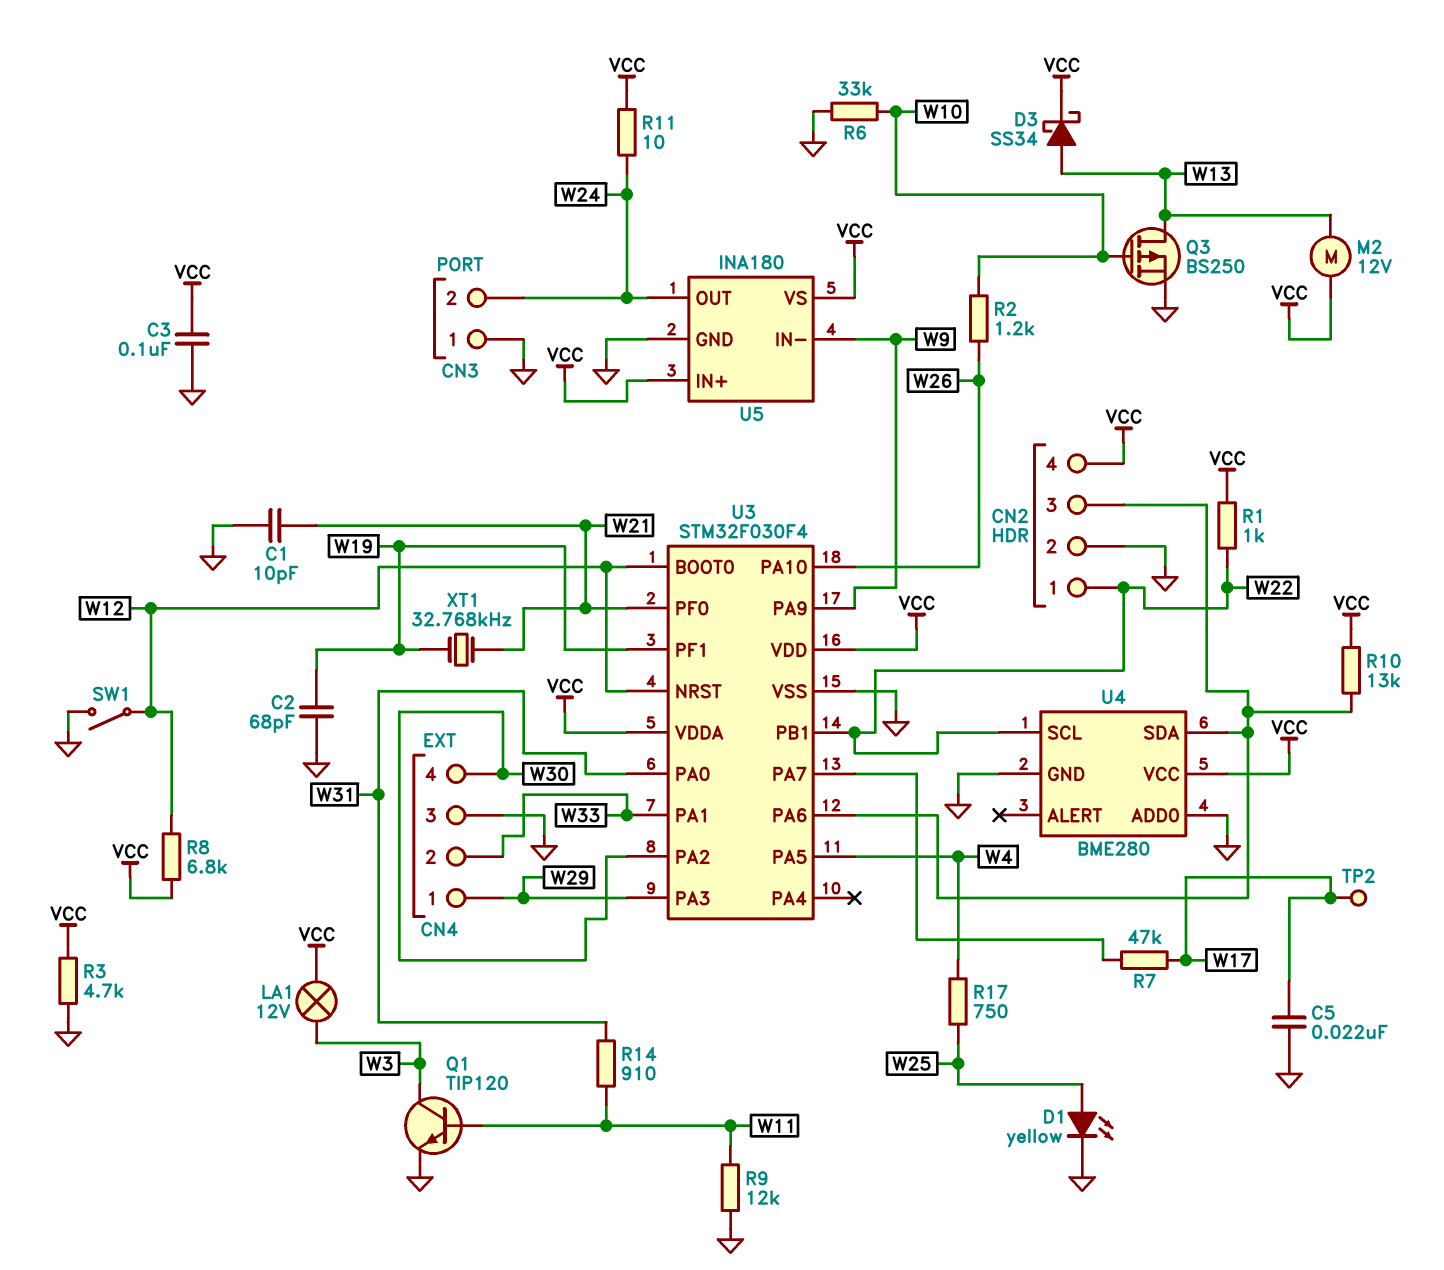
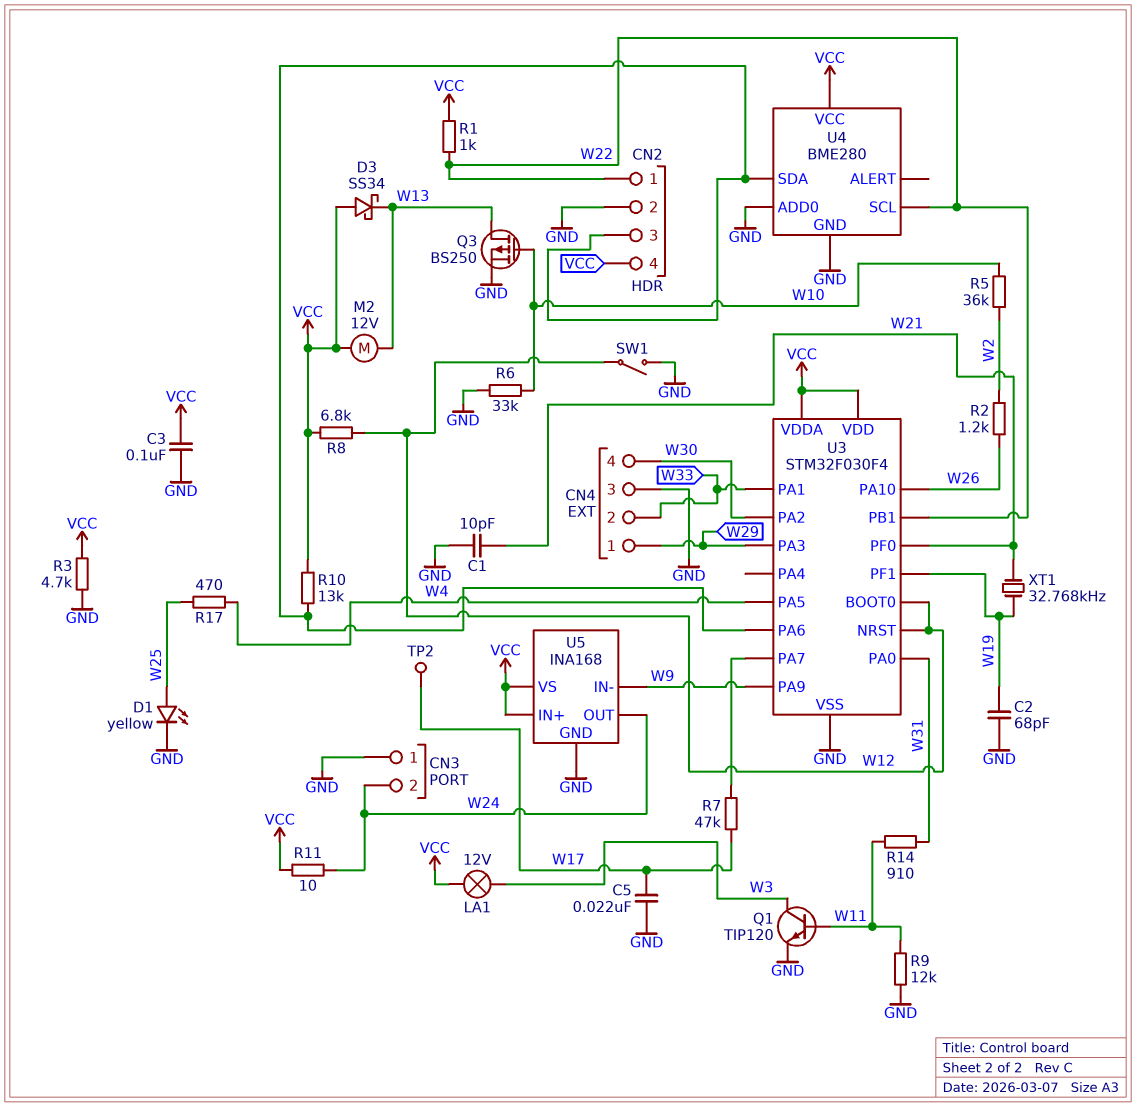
D3: schottky SS34 (A W13, K VCC) -> schottky SS34 (A VCC, K W13)
R2: 1.2k (W10, W26) -> 1.2k (W2, W26)
R5: none -> 36k (W2, W10)
R17: 750 (W4, W25) -> 470 (W4, W25)
U5: INA180 -> INA168

